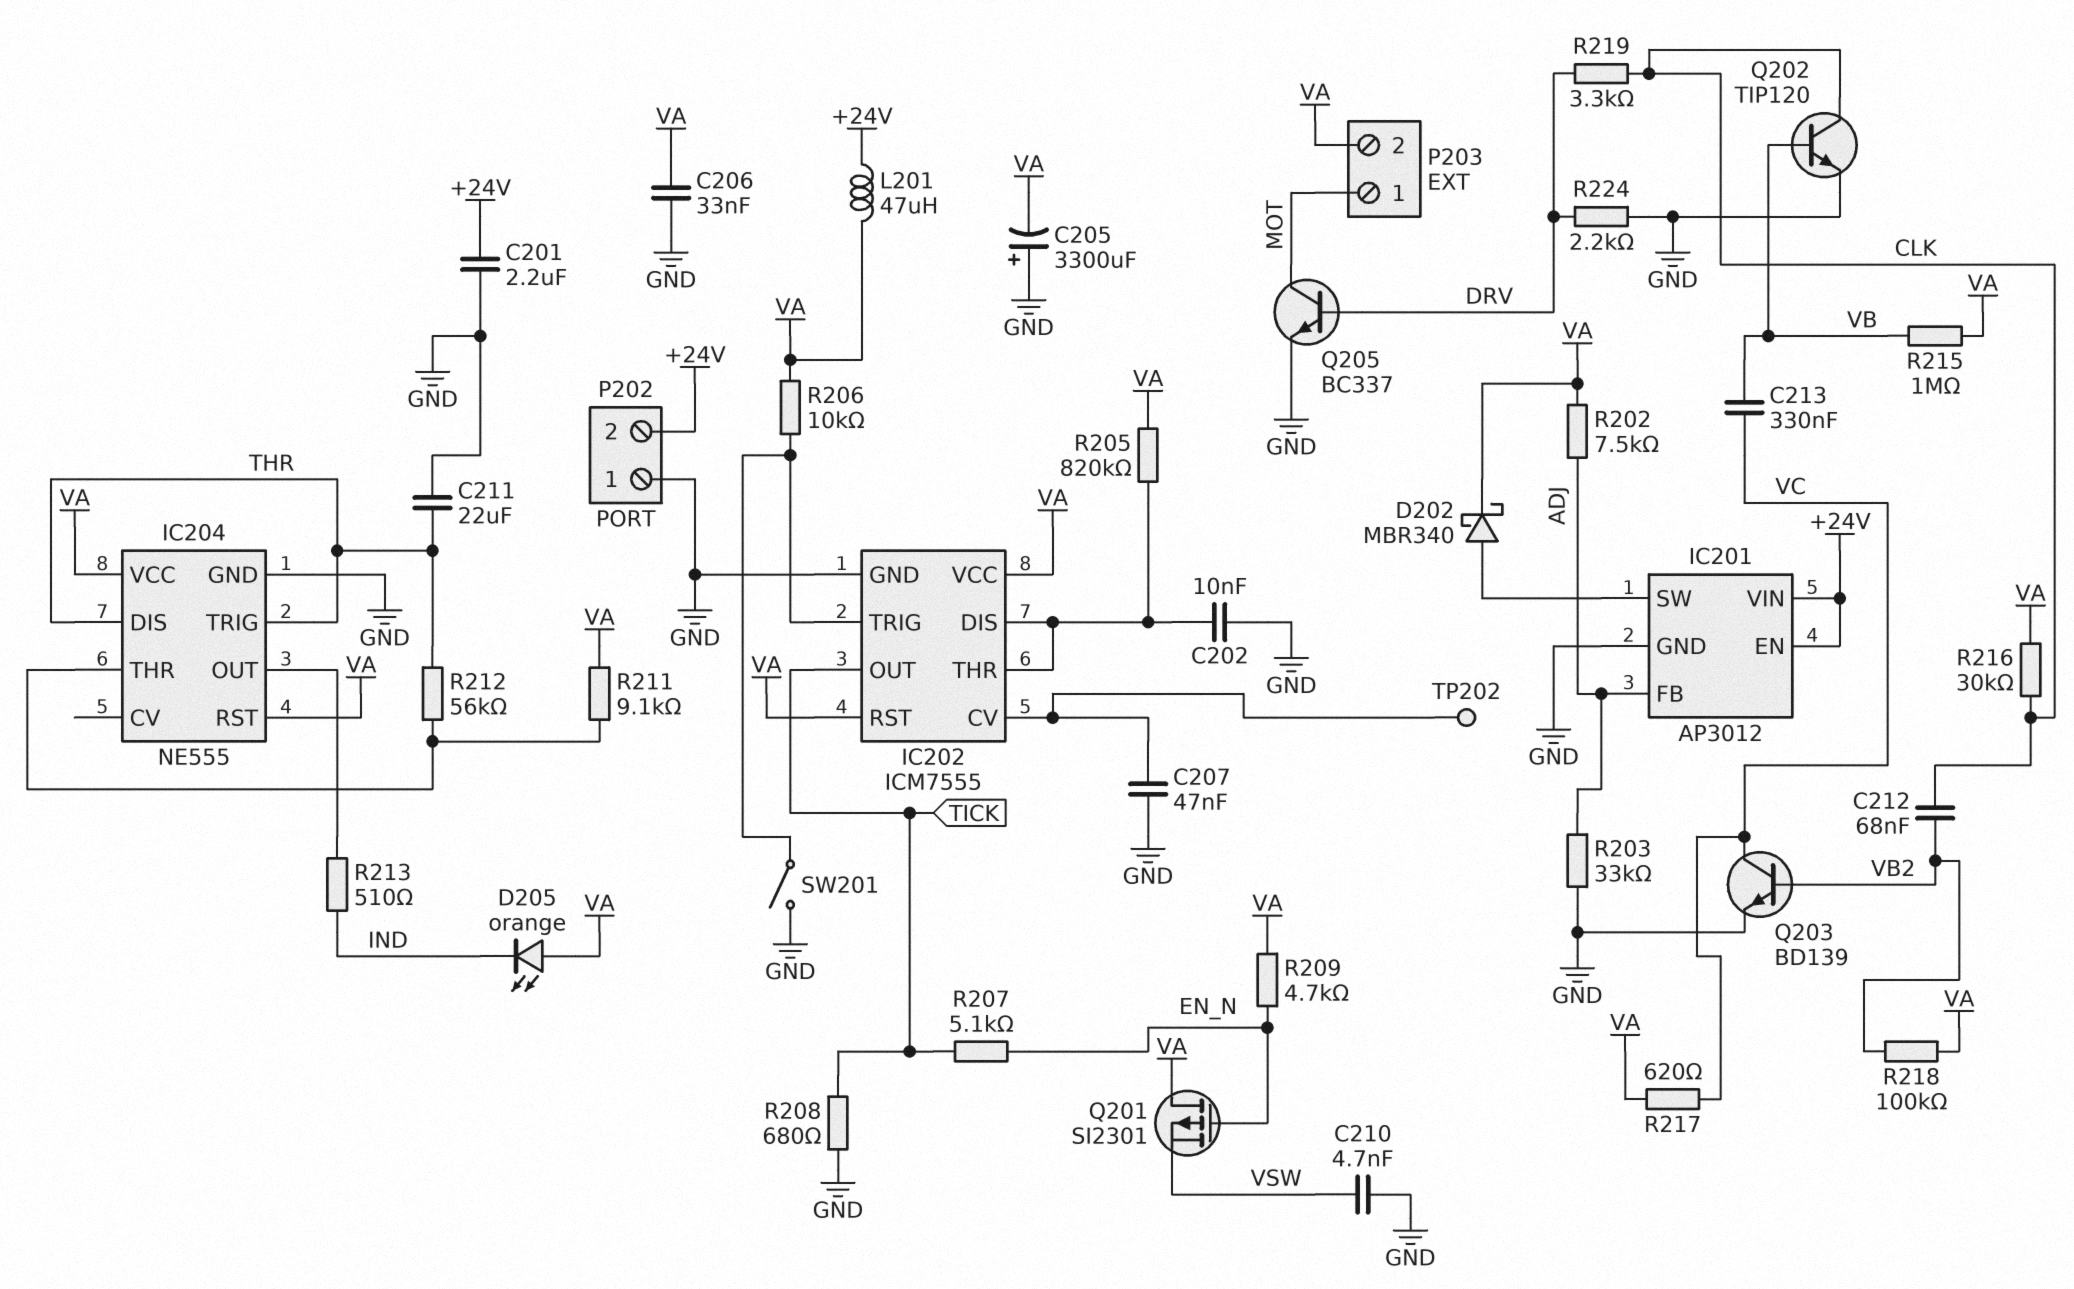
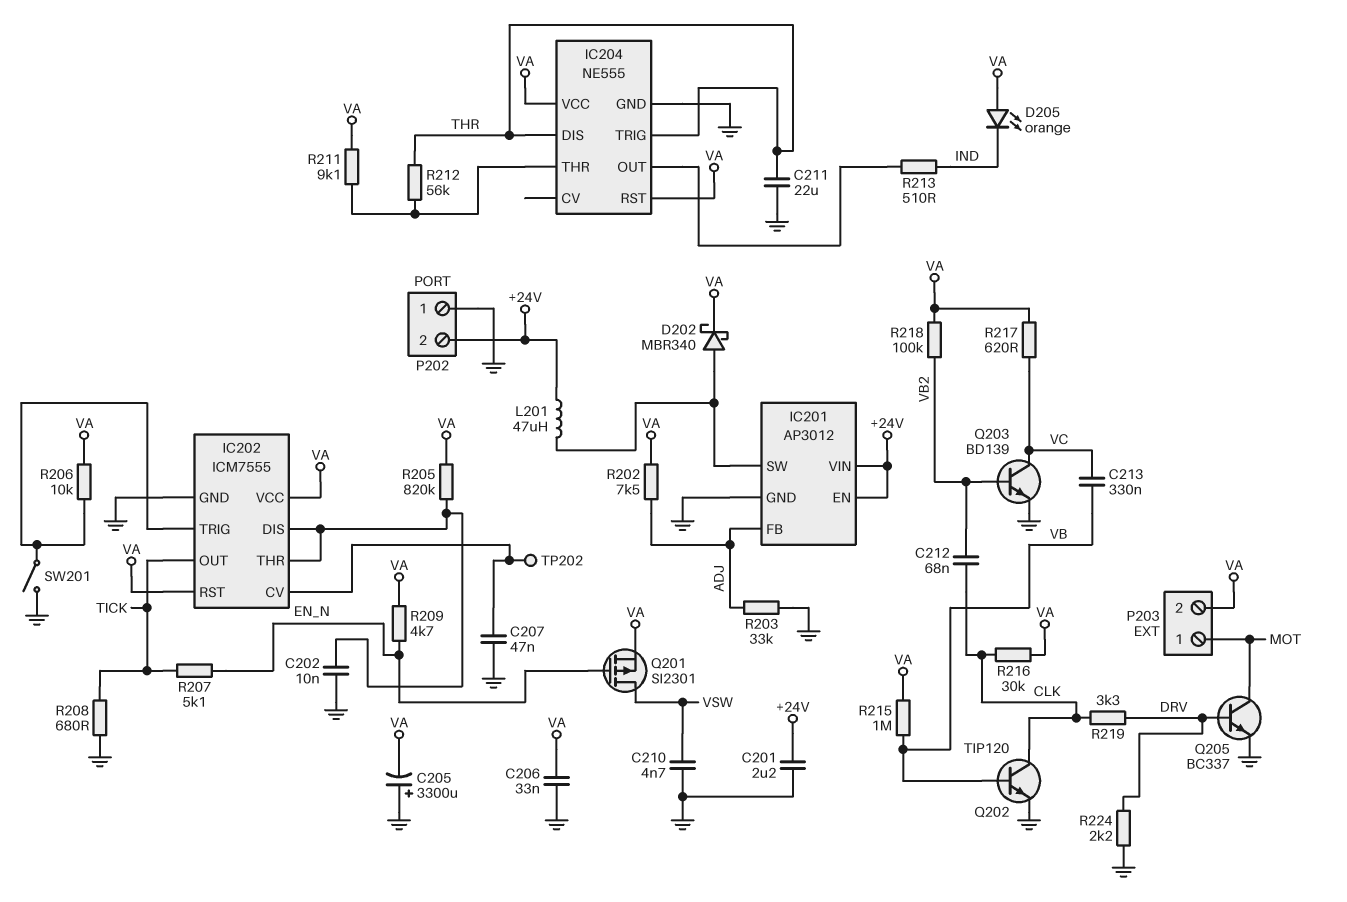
L201: 47uH (+24V, VA) -> 47uH (+24V, IC201/SW)
Q201: PMOS SI2301 (G EN_N, D VA, S VSW) -> PMOS SI2301 (G EN_N, D VSW, S VA)

